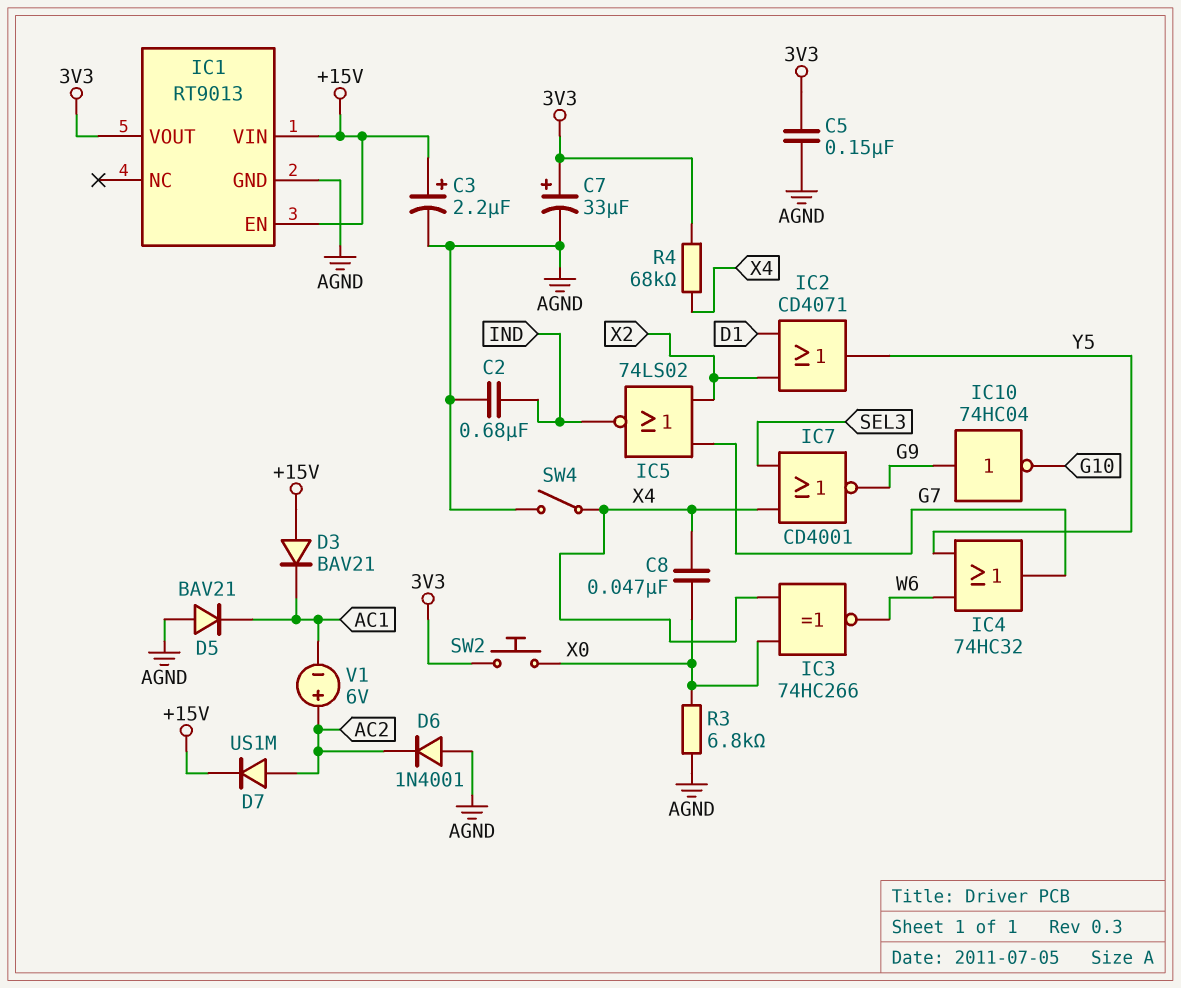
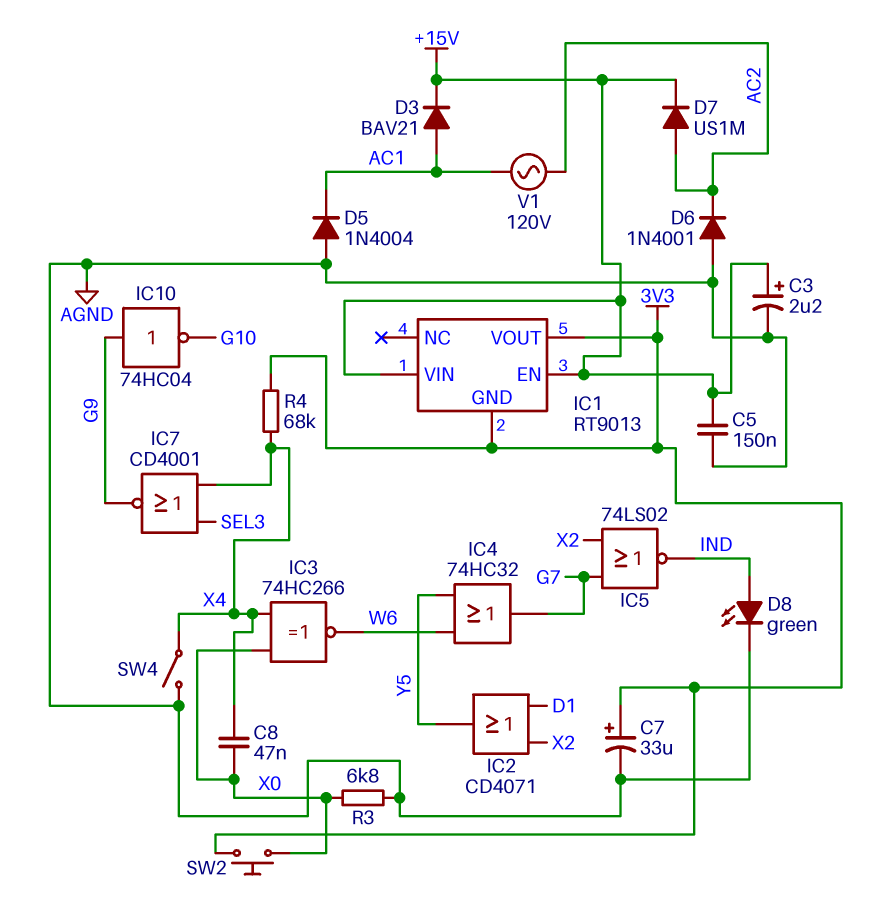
C2: 680nF (AGND, IND) -> none
C5: 150nF (3V3, AGND) -> 150nF (+15V, AGND)
D3: diode BAV21 (A +15V, K AC1) -> diode BAV21 (A AC1, K +15V)
D5: diode BAV21 (A AGND, K AC1) -> diode 1N4004 (A AGND, K AC1)
D8: none -> LED green (A IND, K AGND)
IC1 pin GND: AGND -> 3V3
V1: 6V (plus AC2, minus AC1) -> AC 120V (AC1, AC2)

